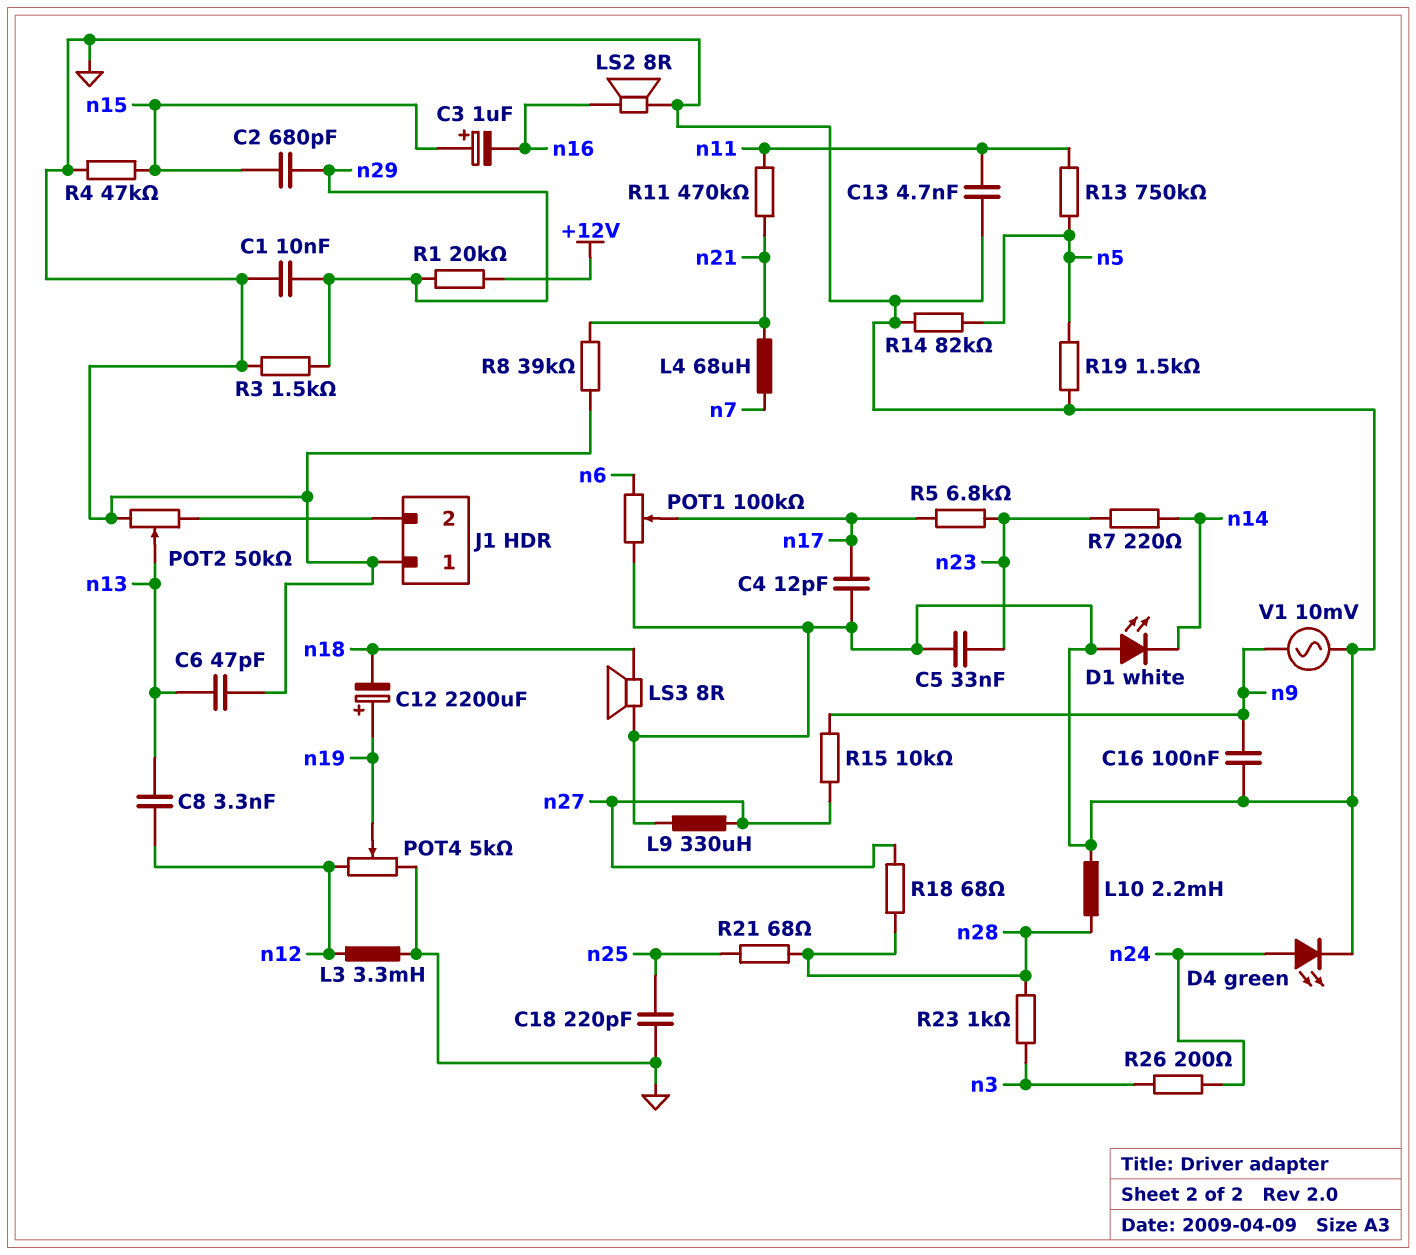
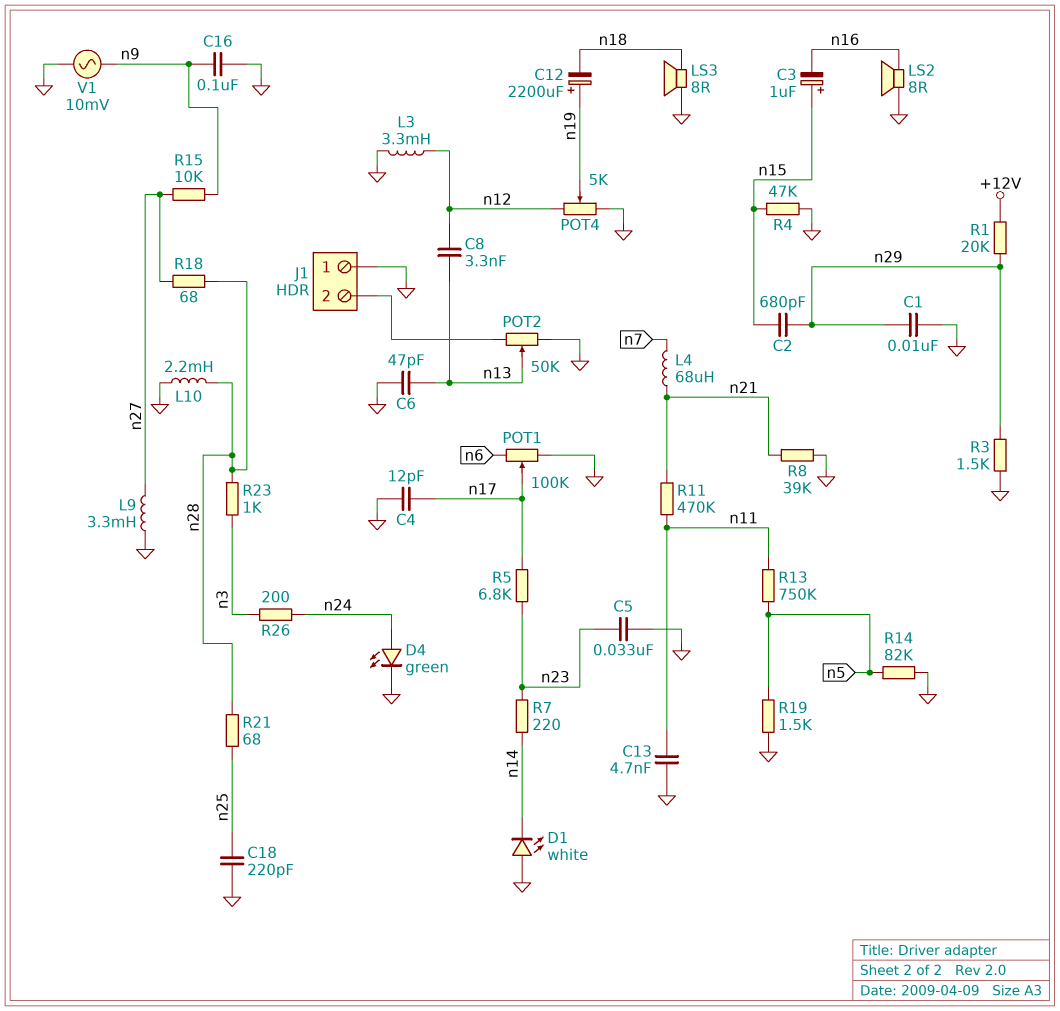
L9: 330uH (GND, n27) -> 3.3mH (GND, n27)

